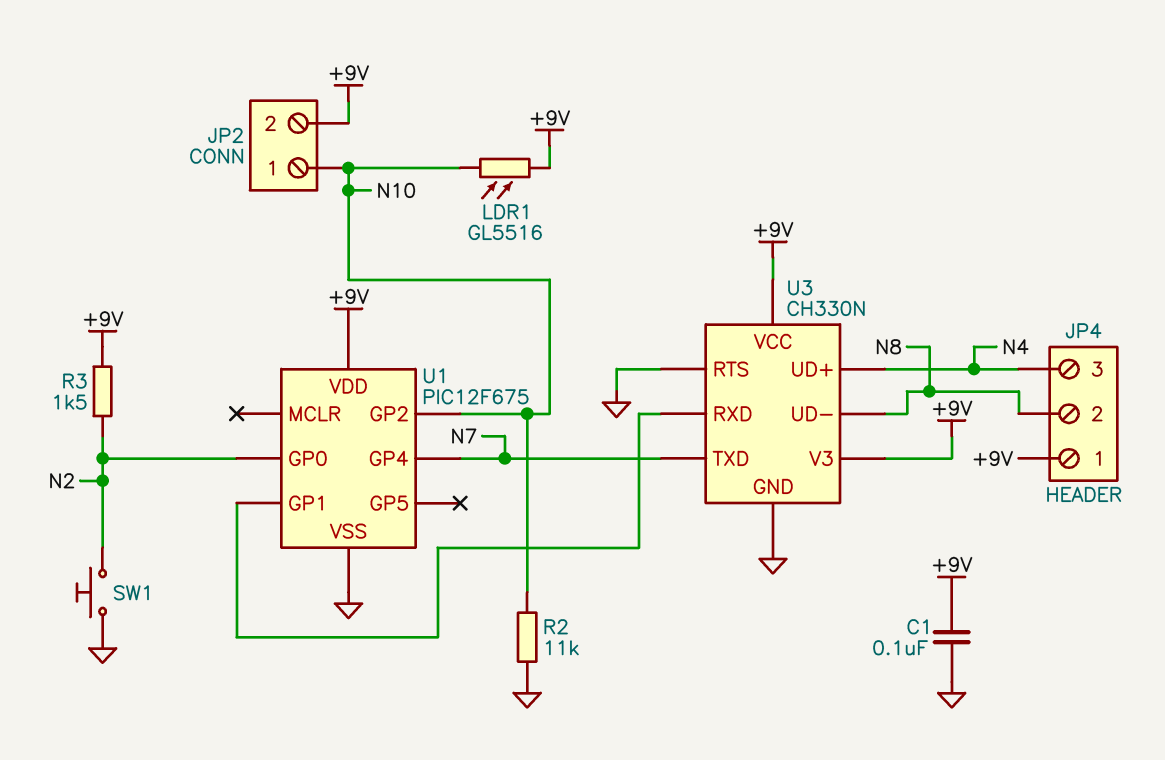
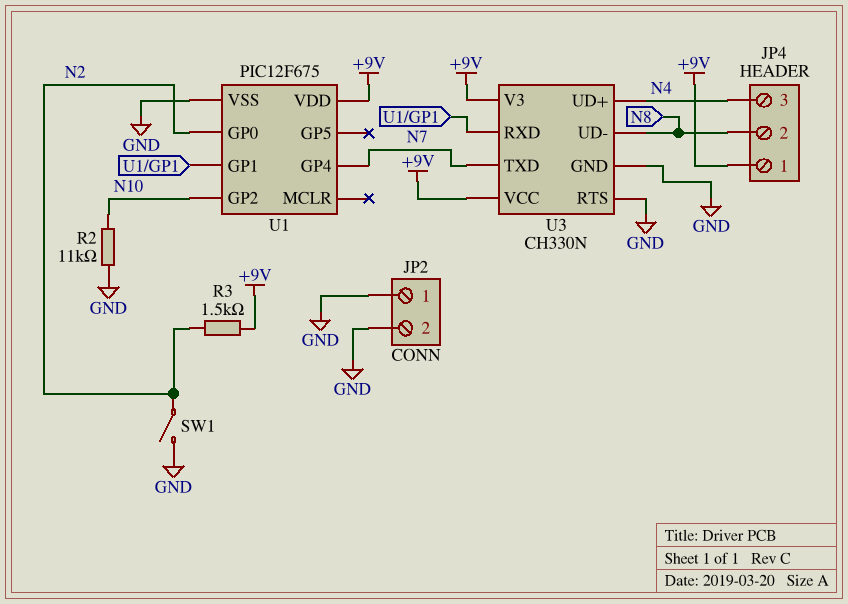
C1: 100nF (+9V, GND) -> none
JP2 pin 1: N10 -> GND
JP2 pin 2: +9V -> GND
LDR1: GL5516 (+9V, N10) -> none
SW1: button (GND, N2) -> switch (GND, N2)

